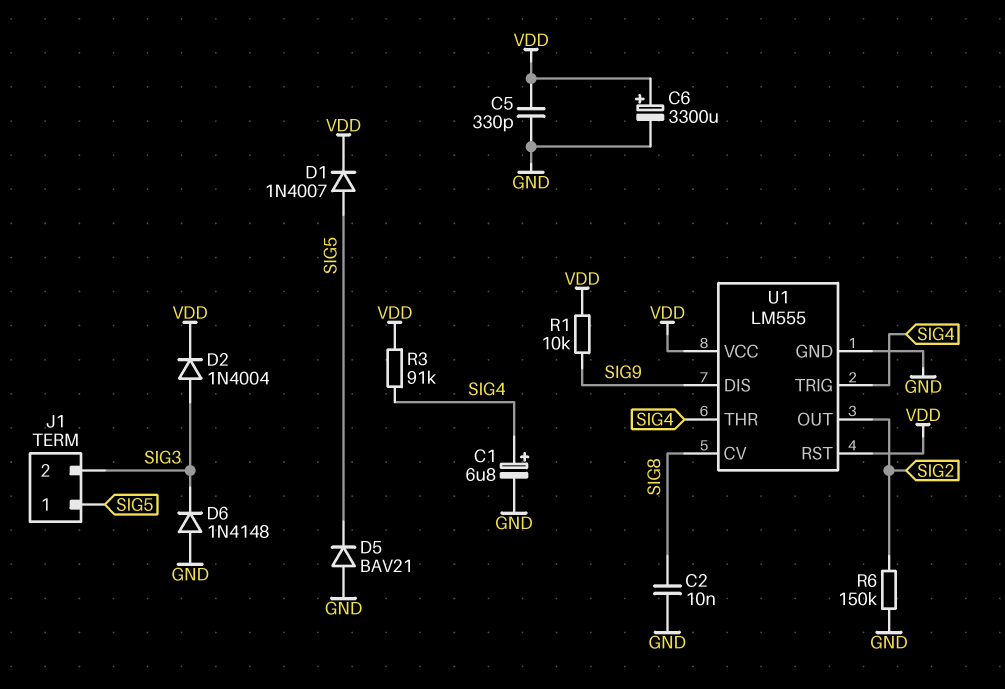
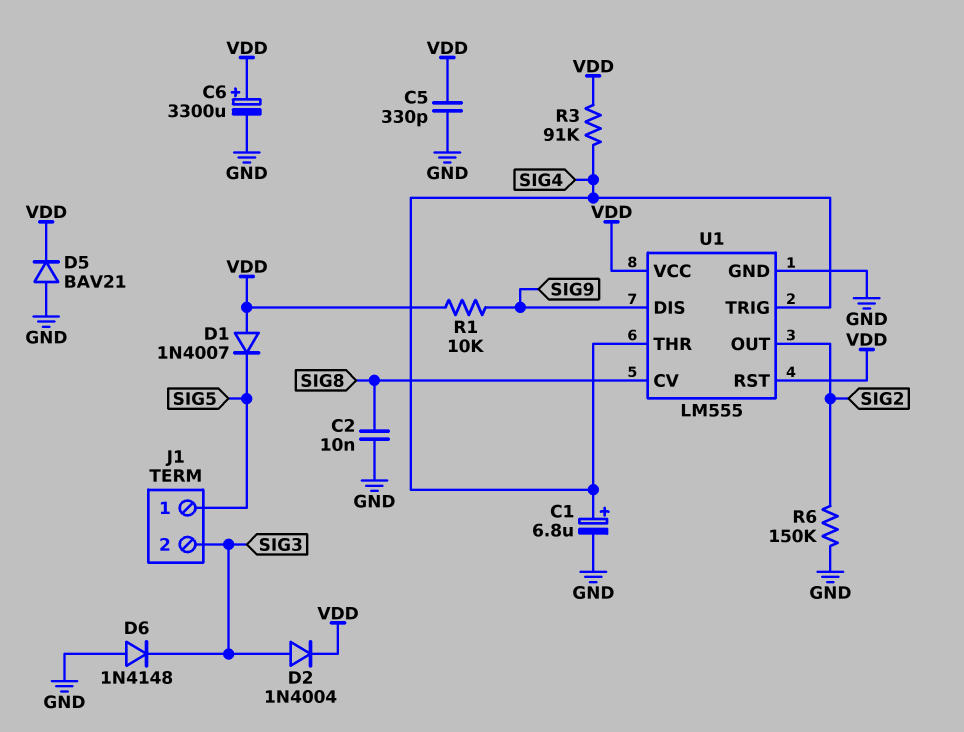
D1: diode 1N4007 (A SIG5, K VDD) -> diode 1N4007 (A VDD, K SIG5)
D5: diode BAV21 (A GND, K SIG5) -> diode BAV21 (A GND, K VDD)

